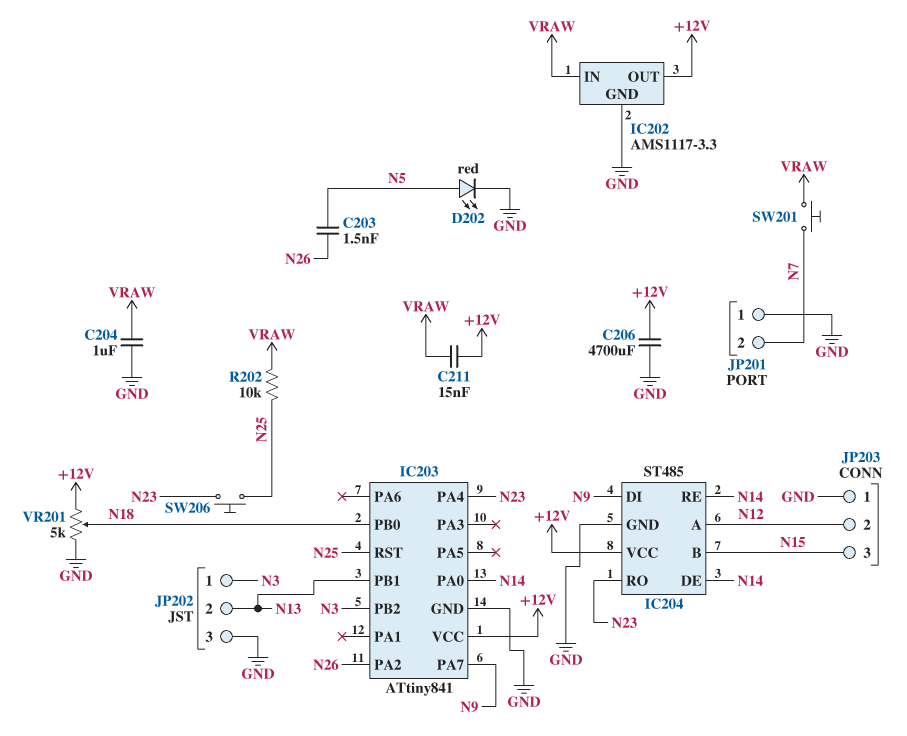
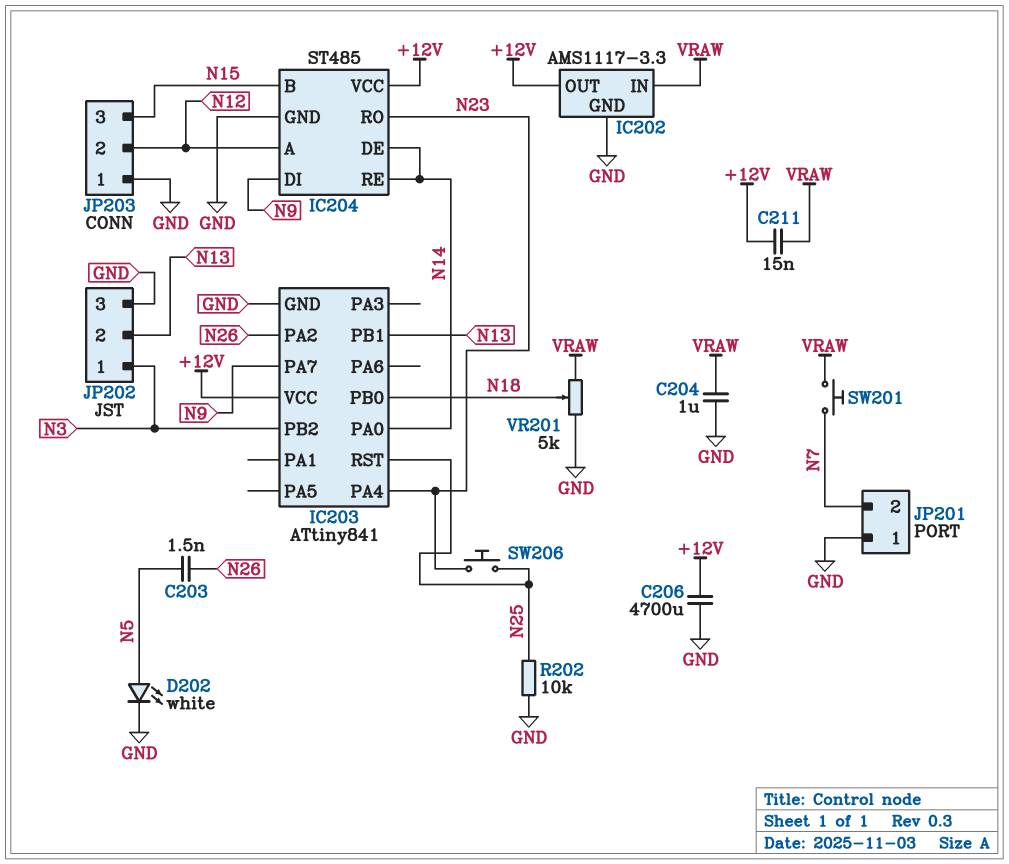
D202: LED red (A N5, K GND) -> LED white (A N5, K GND)
R202: 10k (N25, VRAW) -> 10k (GND, N25)
VR201: 5k (+12V, GND, wiper N18) -> 5k (GND, VRAW, wiper N18)

